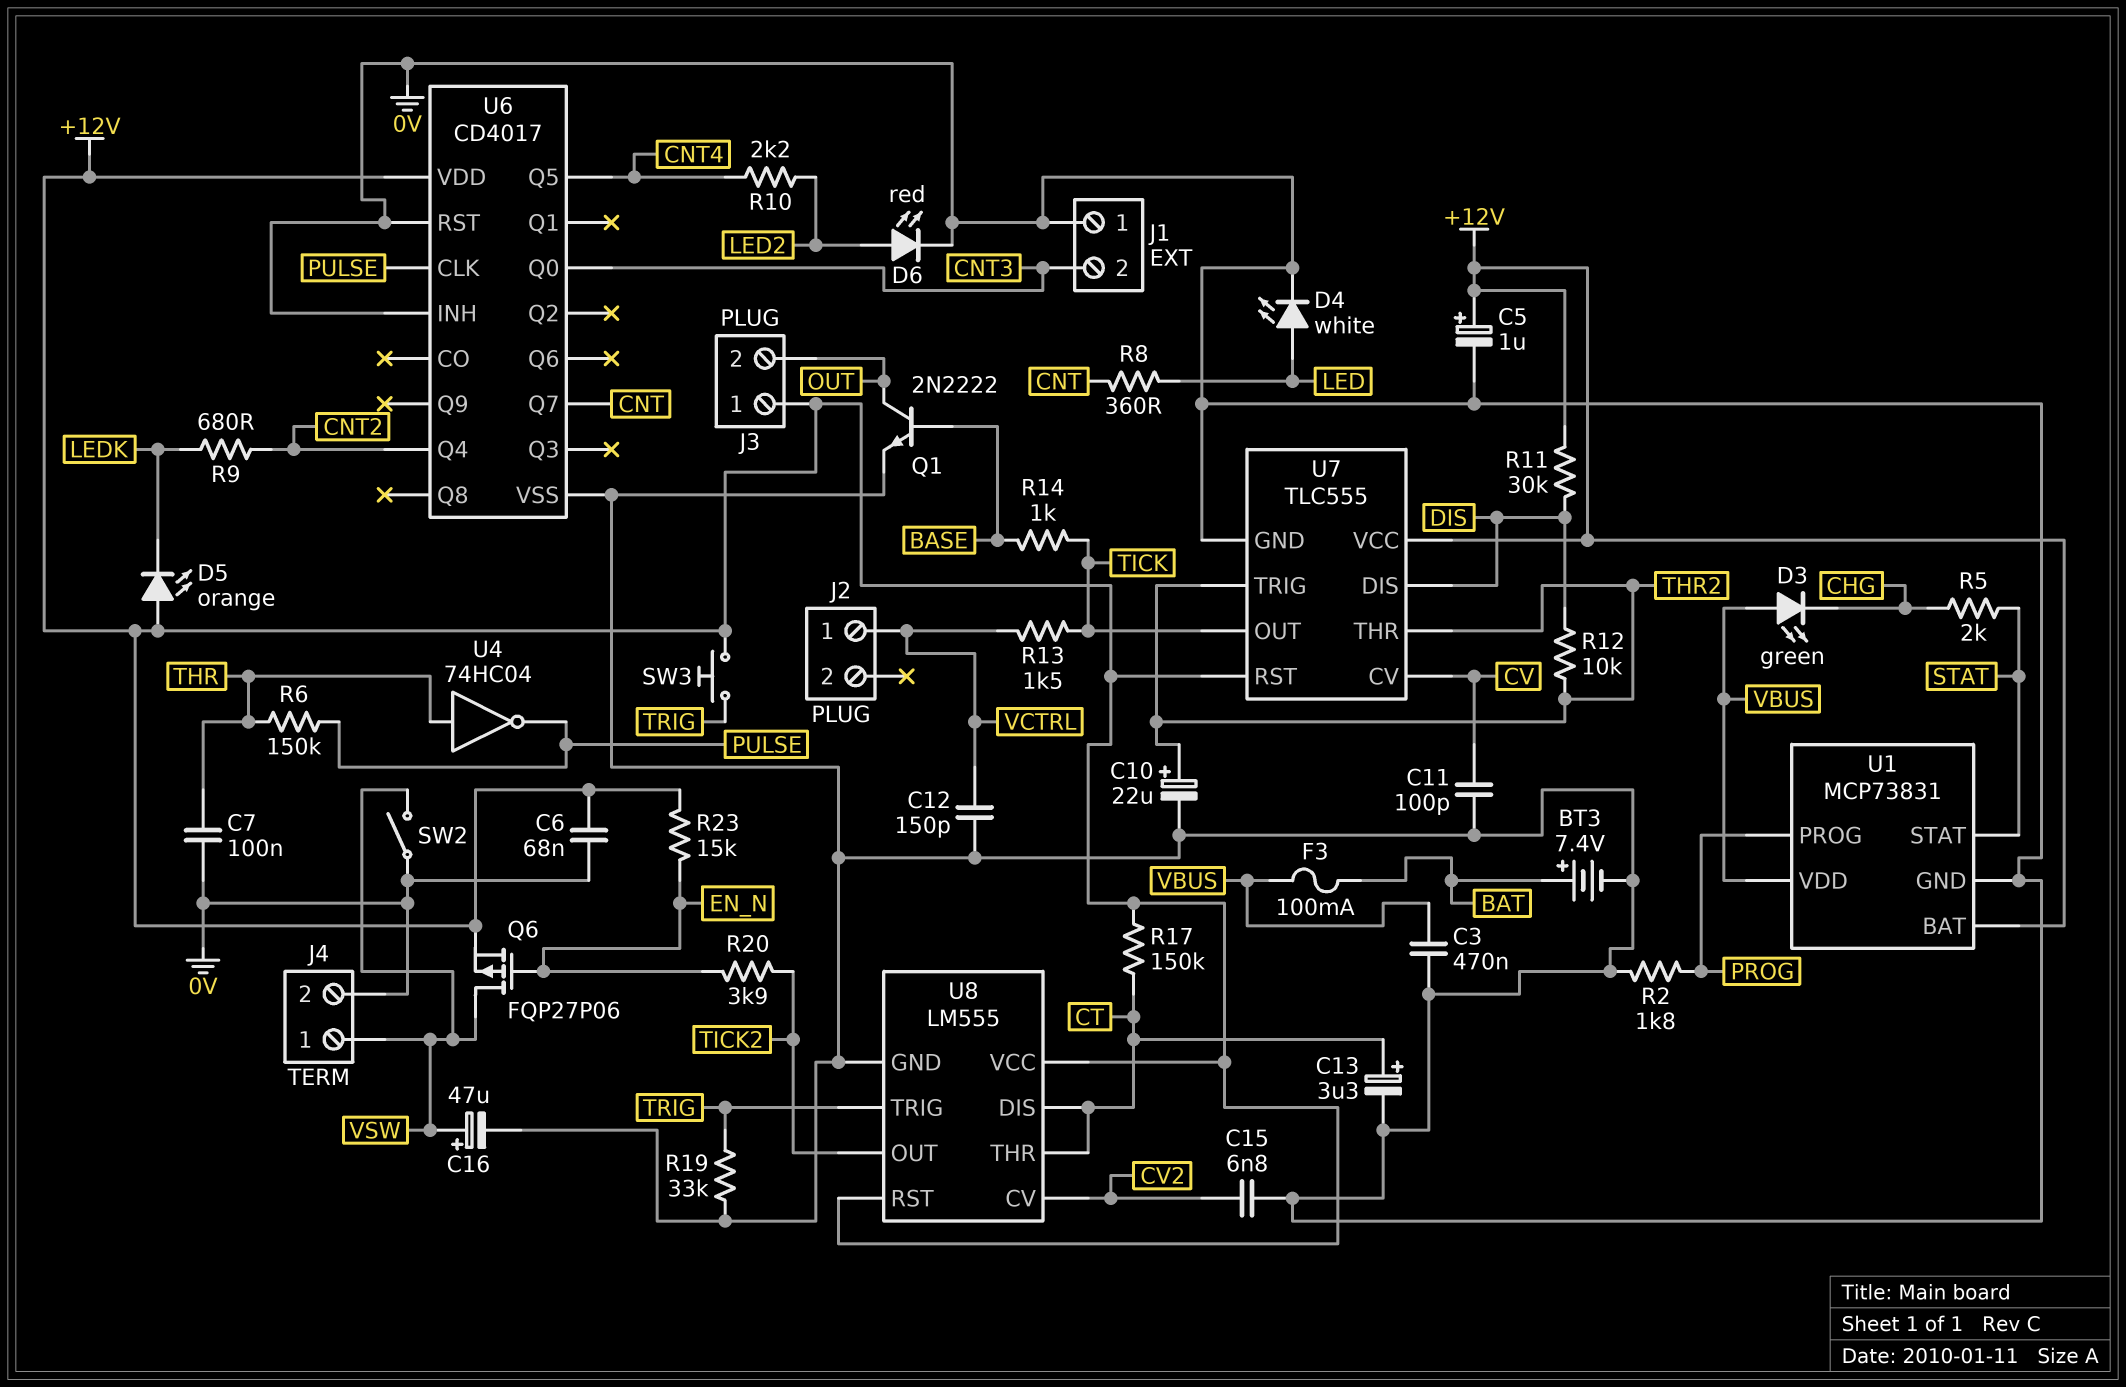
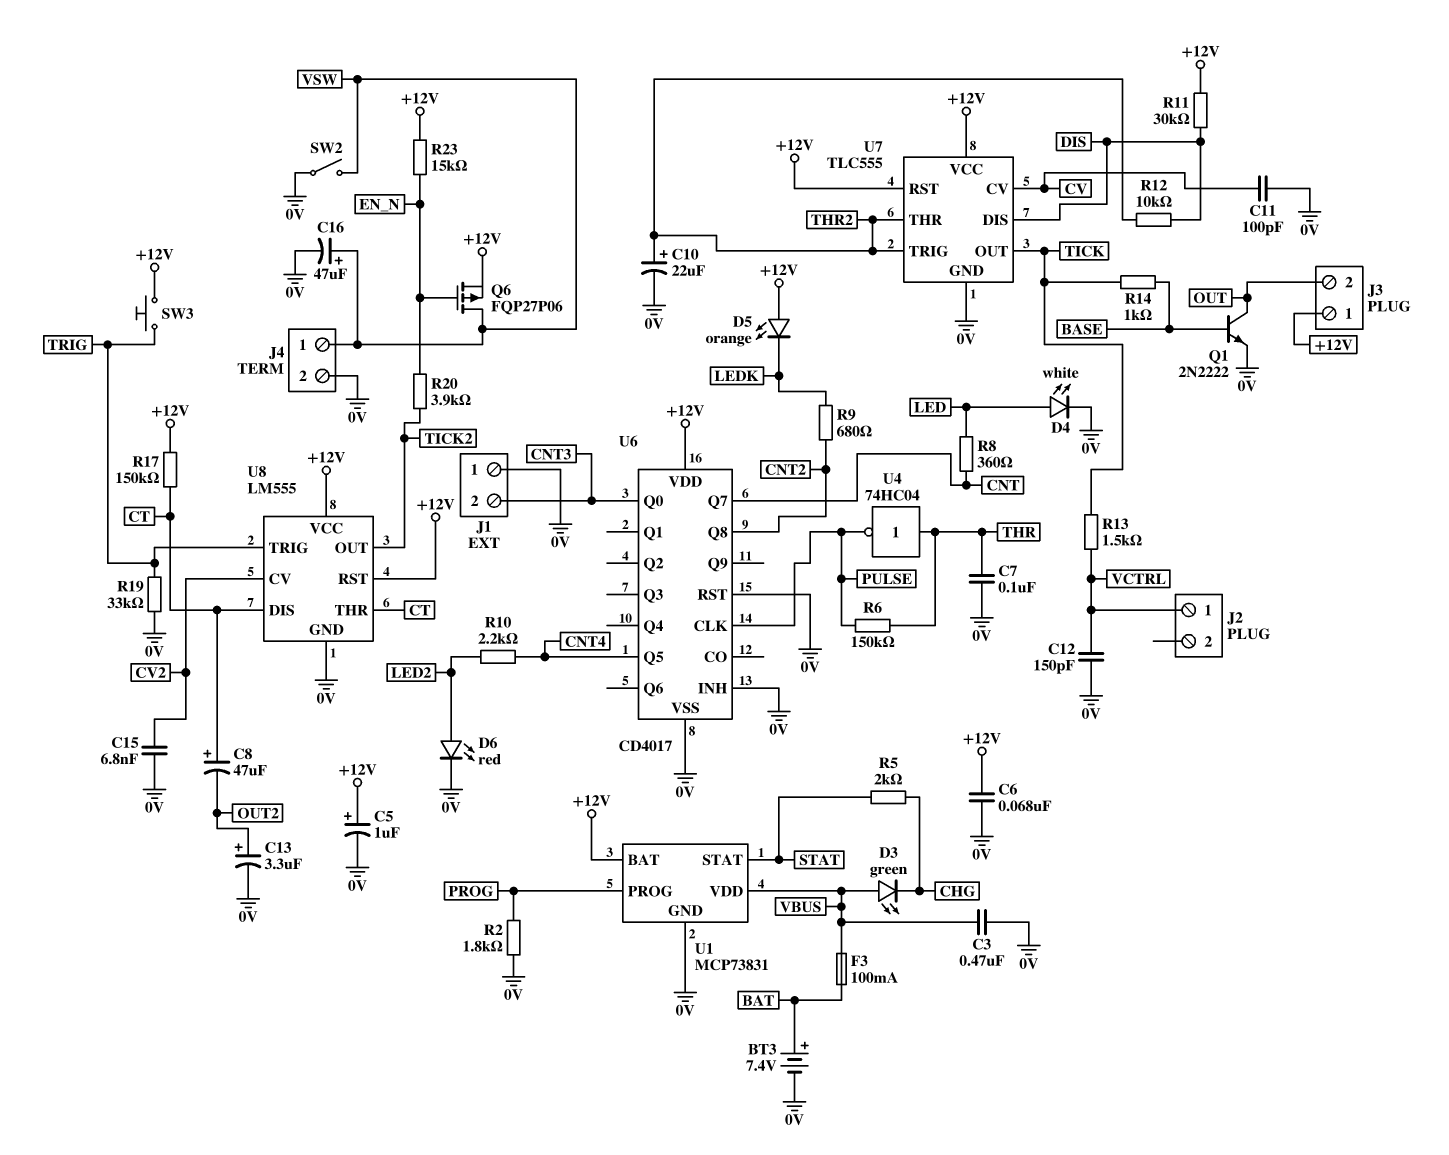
C8: none -> 47uF (plus CT, minus OUT2)
C13: 3.3uF (plus CT, minus 0V) -> 3.3uF (plus OUT2, minus 0V)
U6 pin Q4: CNT2 -> none
U6 pin Q8: none -> CNT2

